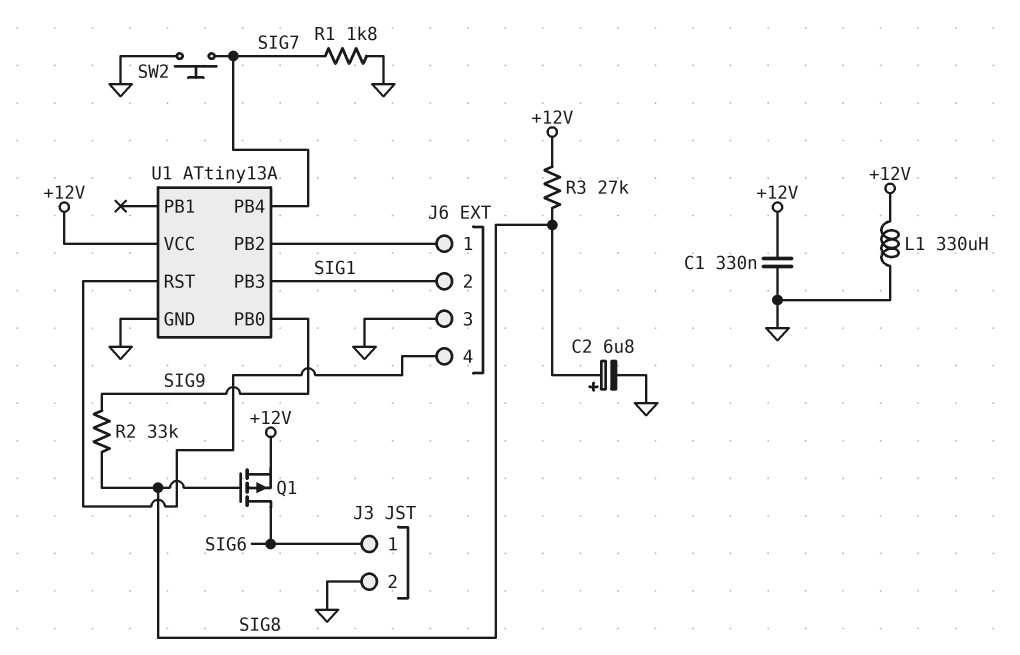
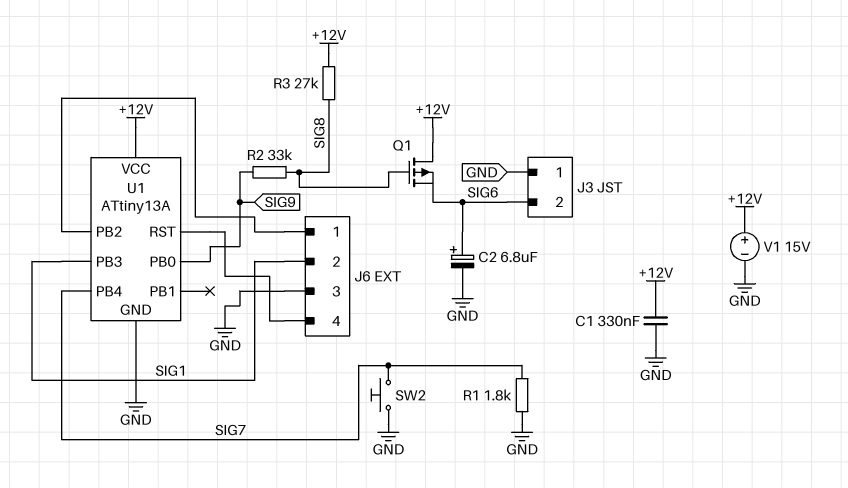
C2: 6.8uF (plus SIG8, minus GND) -> 6.8uF (plus SIG6, minus GND)
J3 pin 1: SIG6 -> GND
J3 pin 2: GND -> SIG6
L1: 330uH (+12V, GND) -> none
Q1: PMOS (G SIG8, D SIG6, S +12V) -> PMOS (G SIG8, D +12V, S SIG6)
V1: none -> 15V (plus +12V, minus GND)

